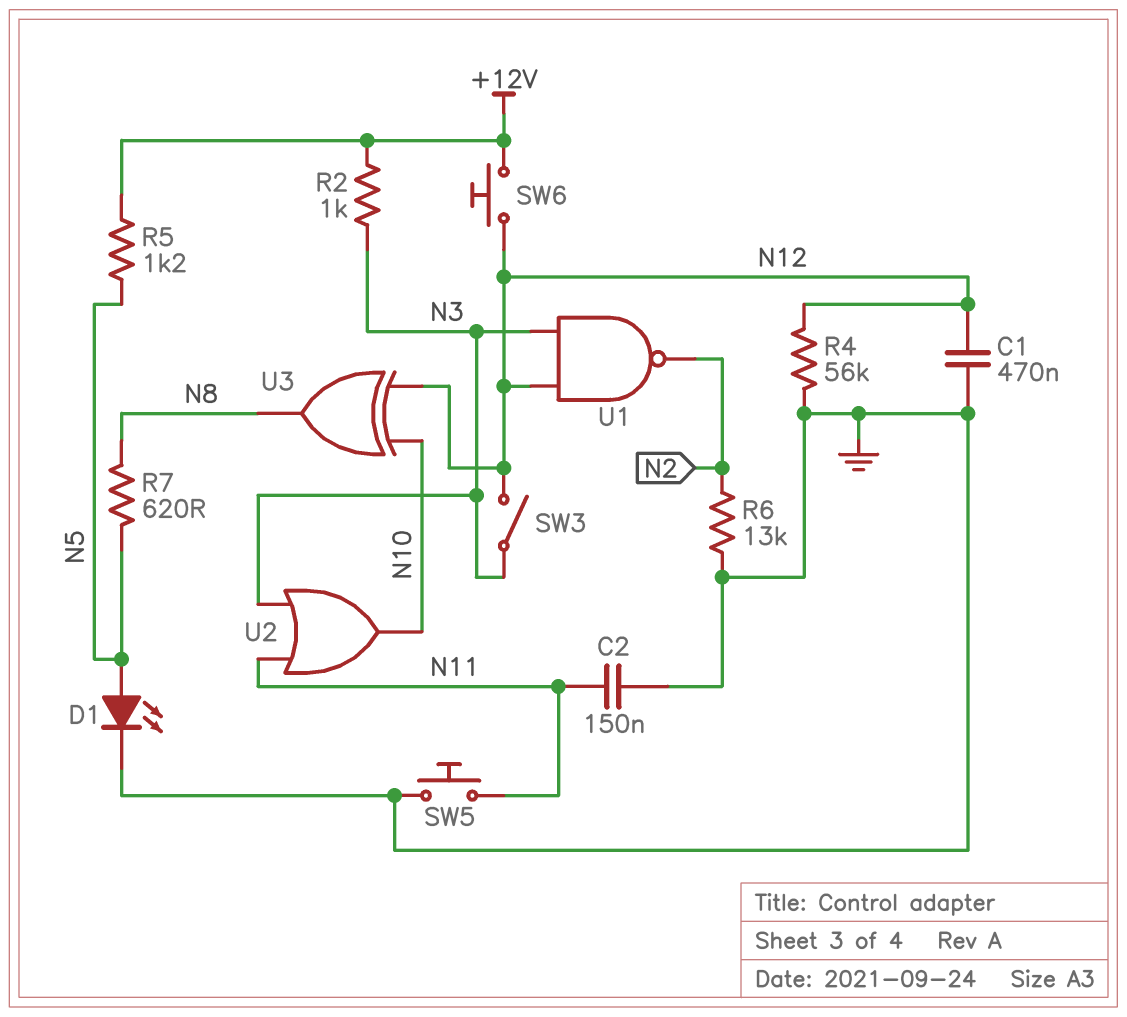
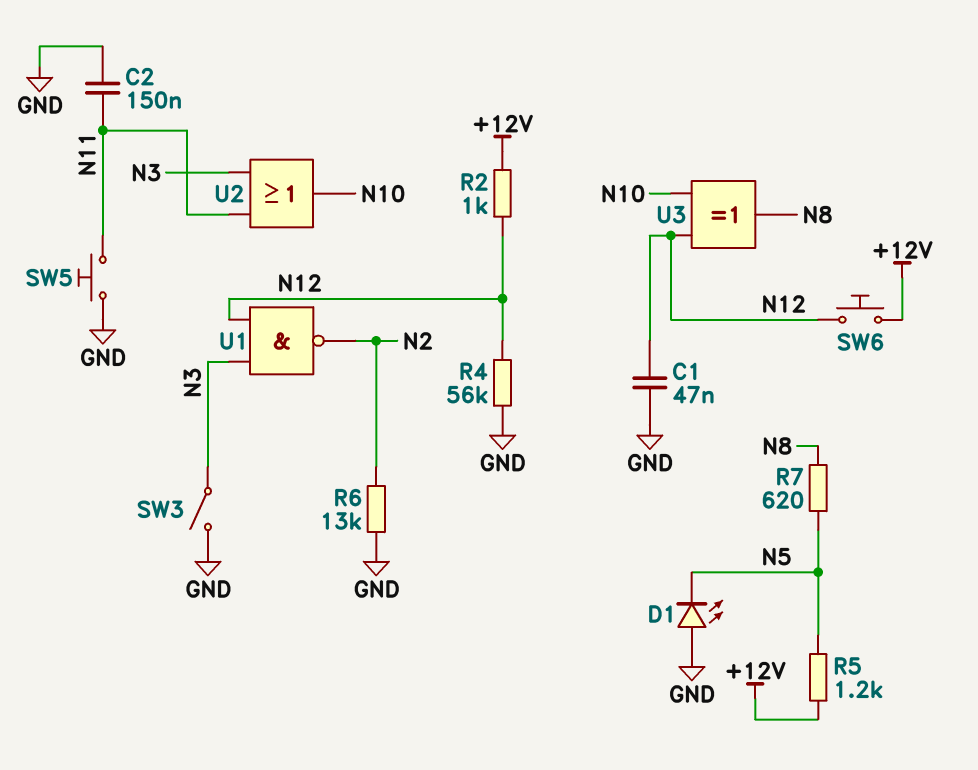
C1: 470nF (GND, N12) -> 47nF (GND, N12)
D1: LED (A N5, K GND) -> LED (A GND, K N5)
R2: 1k (+12V, N3) -> 1k (+12V, N12)
SW3: switch (N3, N12) -> switch (GND, N3)

